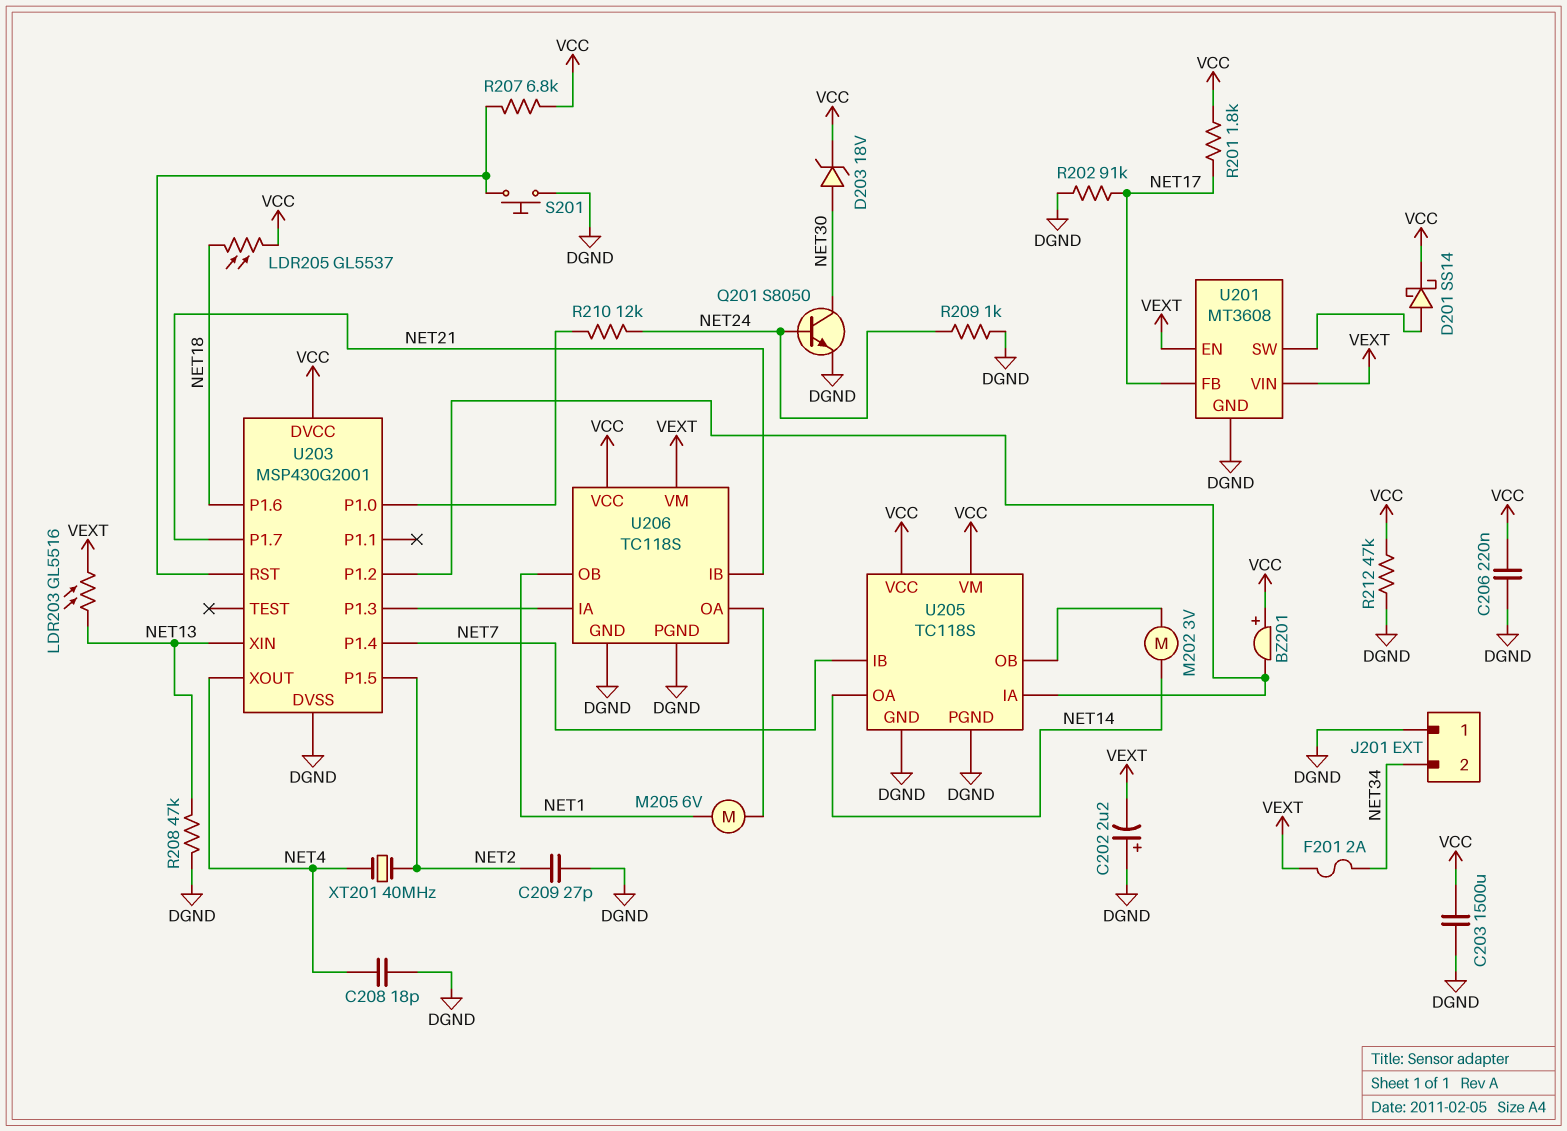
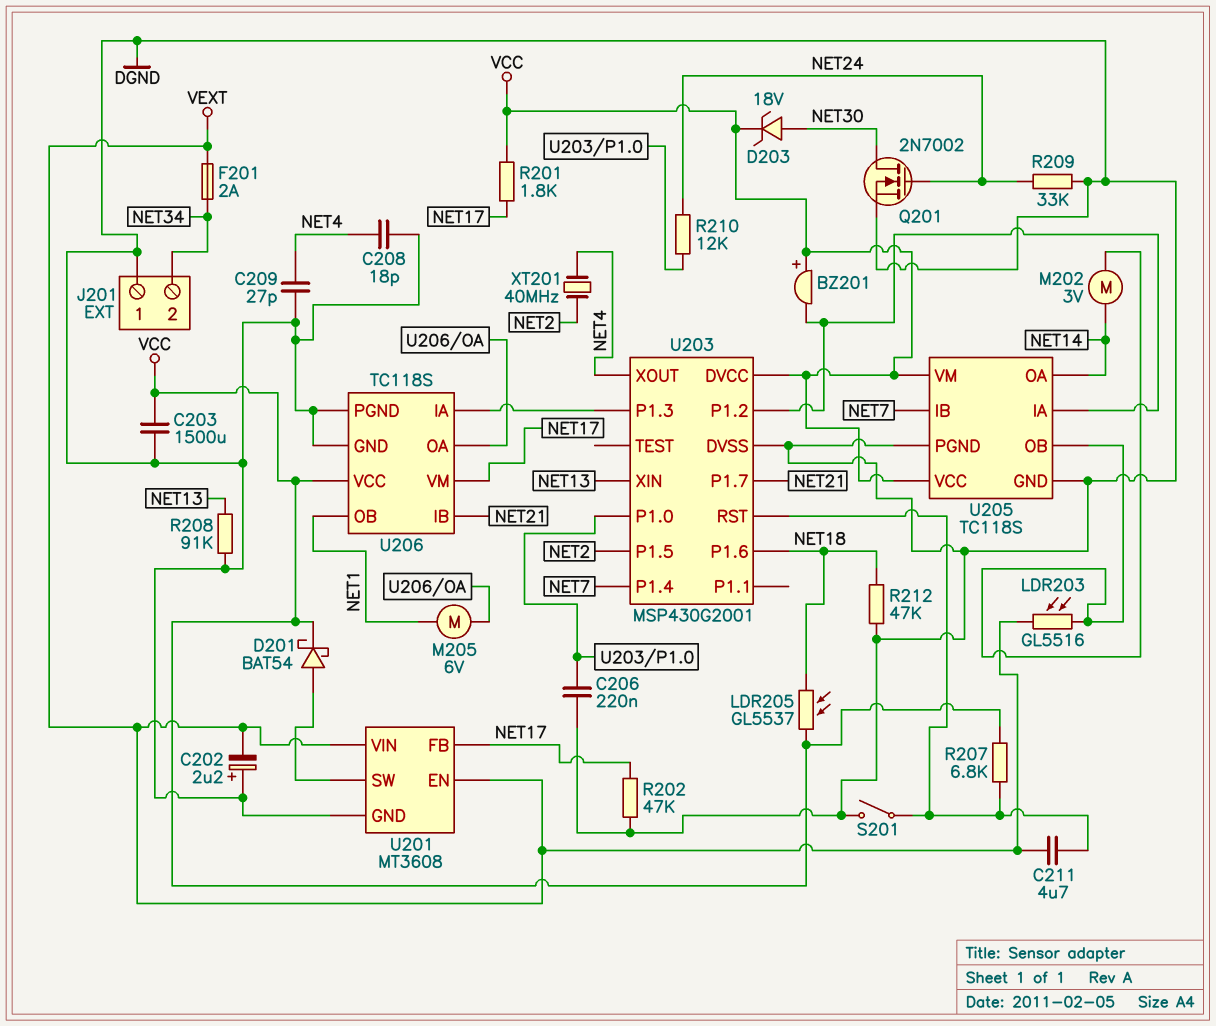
C206: 220nF (DGND, VCC) -> 220nF (DGND, U203/P1.0)
C209: 27pF (DGND, NET2) -> 27pF (DGND, NET4)
C211: none -> 4.7uF (U203/RST, VEXT)
D201: schottky SS14 (A U201/SW, K VCC) -> schottky BAT54 (A U201/SW, K VCC)
LDR203: GL5516 (NET13, VEXT) -> GL5516 (U205/OB, VEXT)
Q201: NPN S8050 (B NET24, C NET30, E DGND) -> NMOS 2N7002 (G NET24, D NET30, S DGND)
R202: 91k (DGND, NET17) -> 47k (DGND, NET17)
R208: 47k (DGND, NET13) -> 91k (DGND, NET13)
R209: 1k (DGND, NET24) -> 33k (DGND, NET24)
R212: 47k (DGND, VCC) -> 47k (DGND, NET18)
S201: button (DGND, U203/RST) -> switch (DGND, U203/RST)
U206 pin VM: VEXT -> NET17

